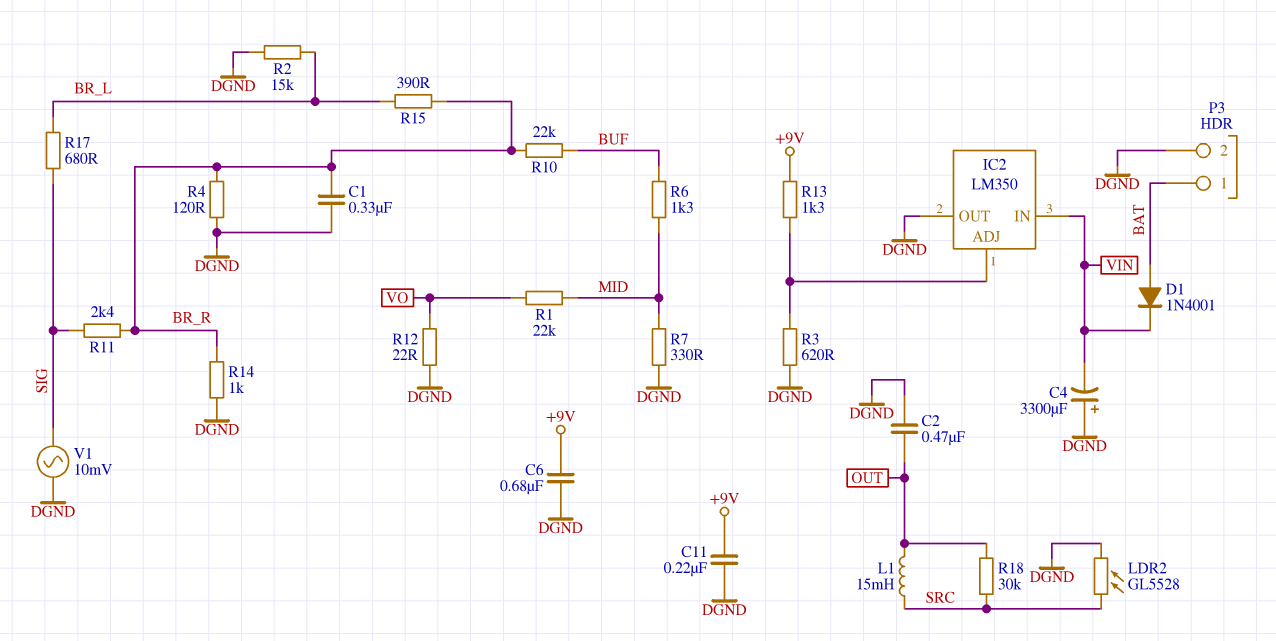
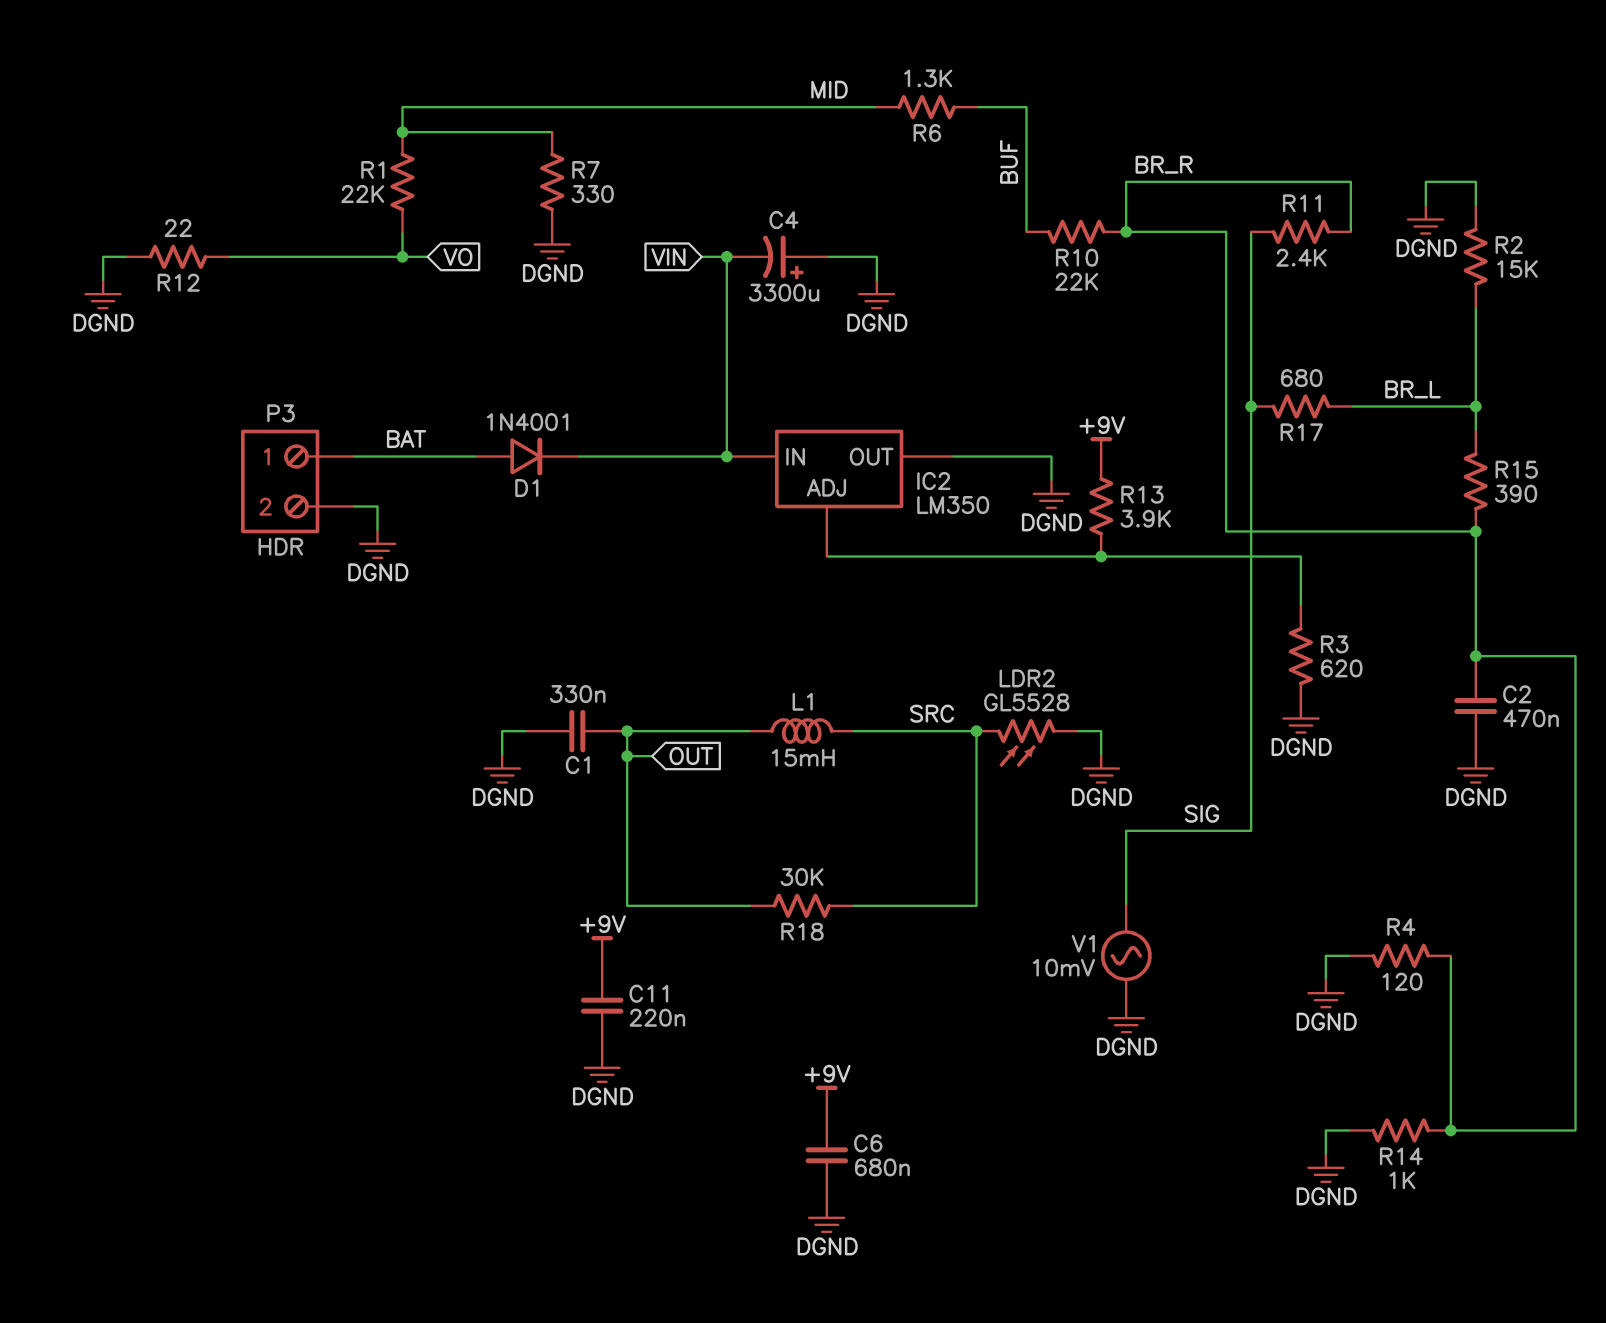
C1: 330nF (BR_R, DGND) -> 330nF (DGND, OUT)
C2: 470nF (DGND, OUT) -> 470nF (BR_R, DGND)
R13: 1.3k (+9V, IC2/ADJ) -> 3.9k (+9V, IC2/ADJ)

